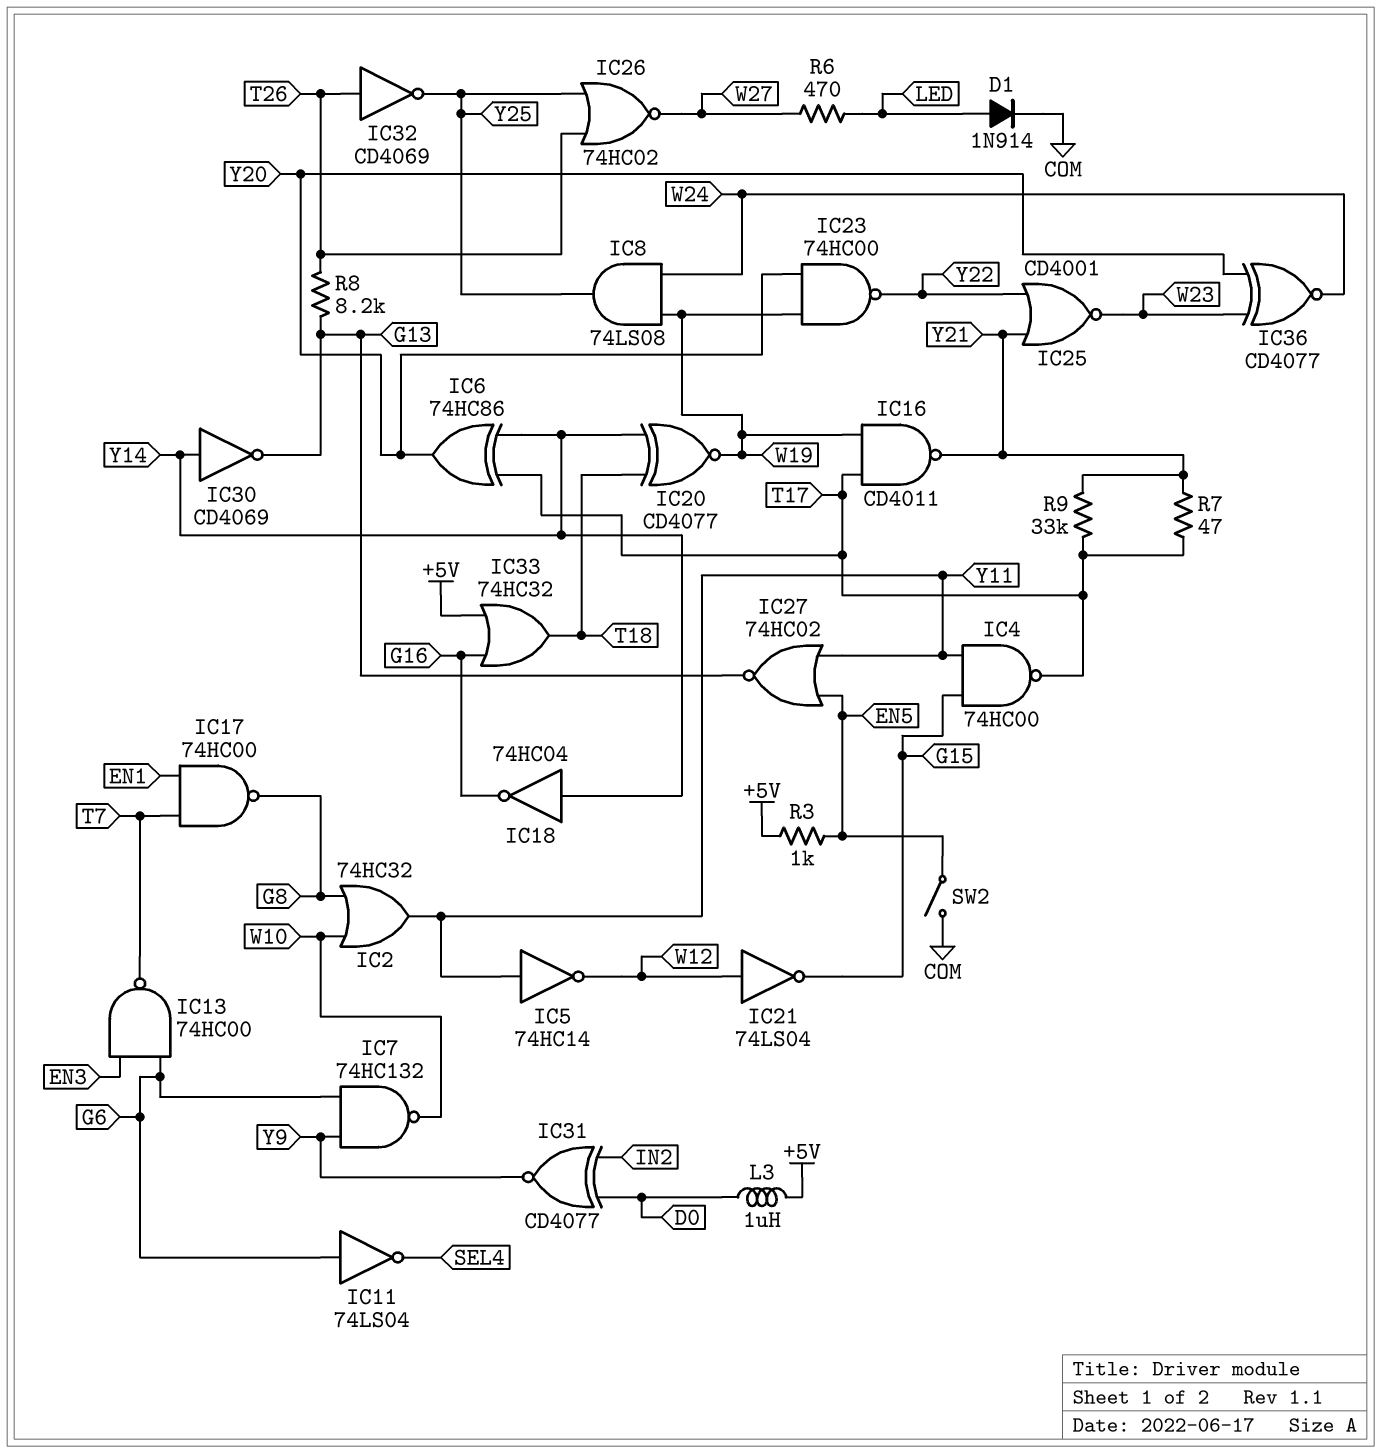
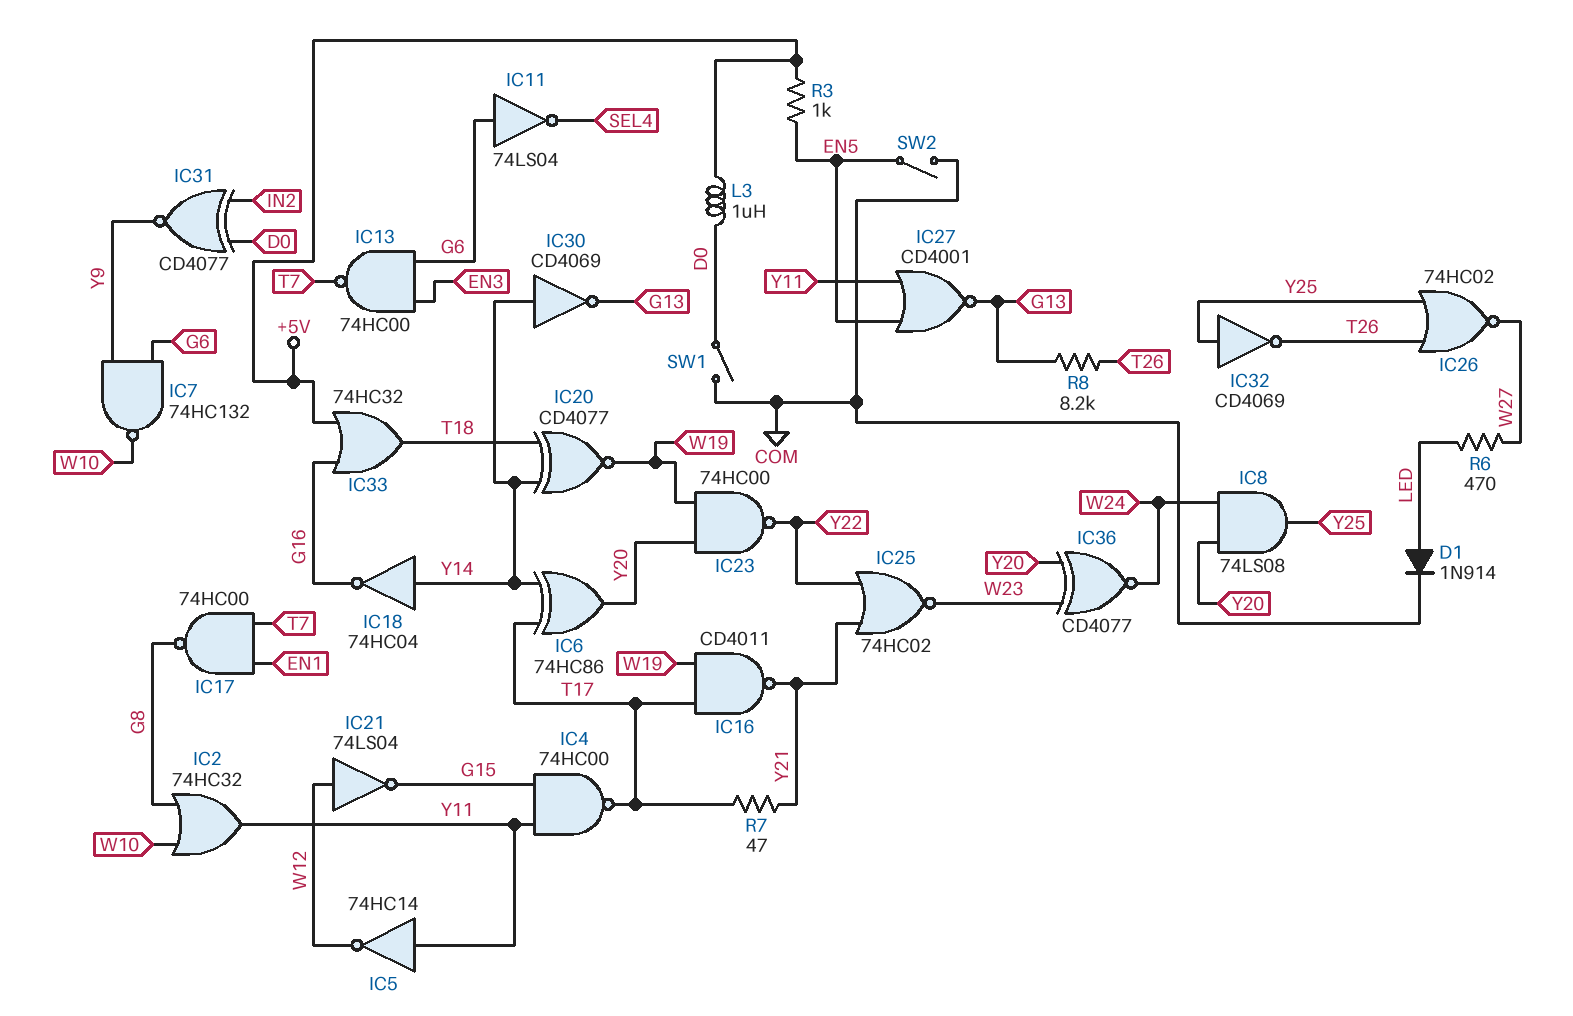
IC8: AND 74LS08 (in W19, in W24, out Y25) -> AND 74LS08 (in W24, in Y20, out Y25)
IC25: NOR CD4001 (in Y21, in Y22, out W23) -> NOR 74HC02 (in Y21, in Y22, out W23)
IC27: NOR 74HC02 (in EN5, in Y11, out G13) -> NOR CD4001 (in EN5, in Y11, out G13)
IC32: NOT CD4069 (in T26, out Y25) -> NOT CD4069 (in Y25, out T26)
R9: 33k (T17, Y21) -> none
SW1: none -> switch (COM, D0)

